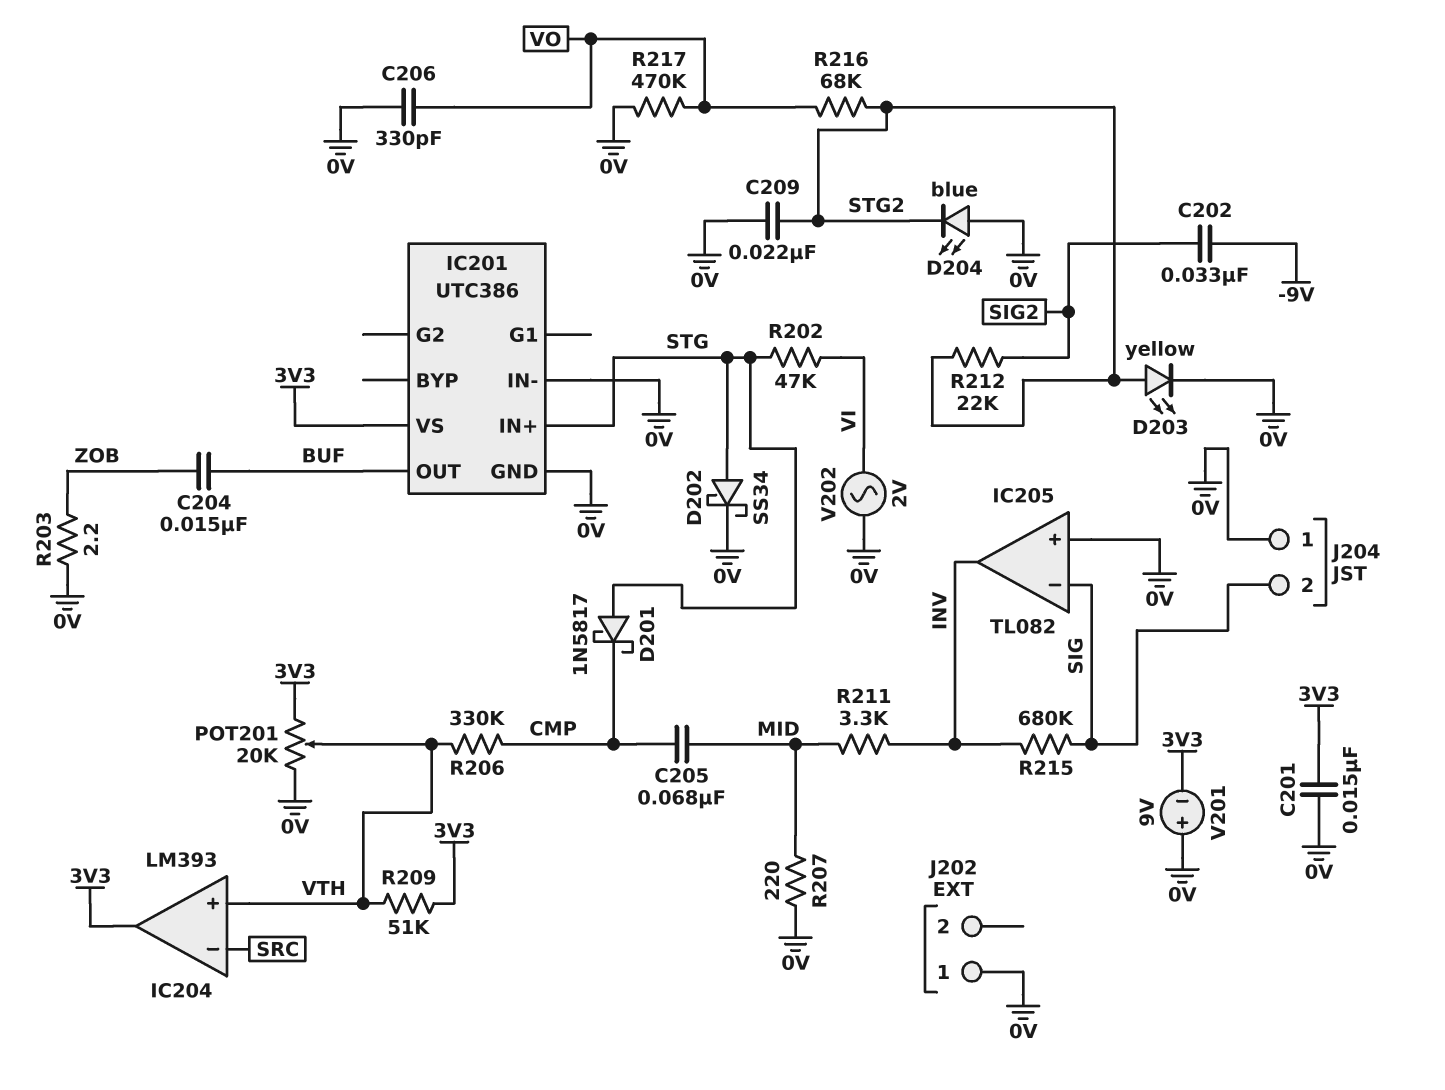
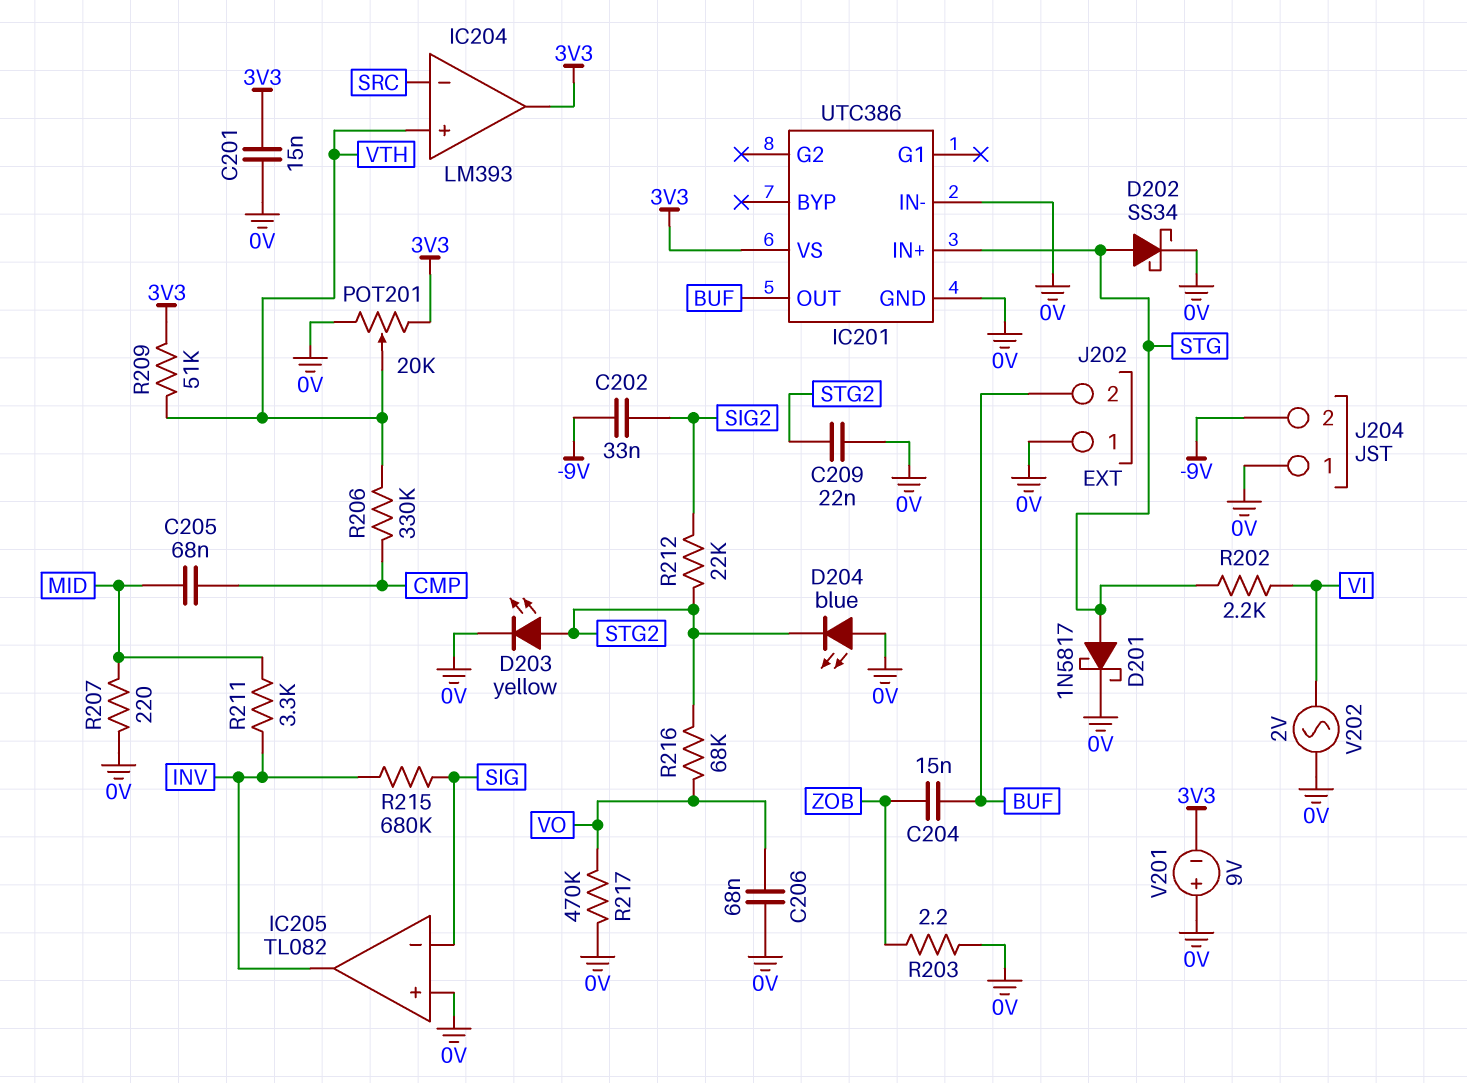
C206: 330pF (0V, VO) -> 68nF (0V, VO)
D201: schottky 1N5817 (A STG, K CMP) -> schottky 1N5817 (A STG, K 0V)
J202 pin 2: none -> BUF
J204 pin 2: SIG -> -9V
R202: 47k (STG, VI) -> 2.2k (STG, VI)

